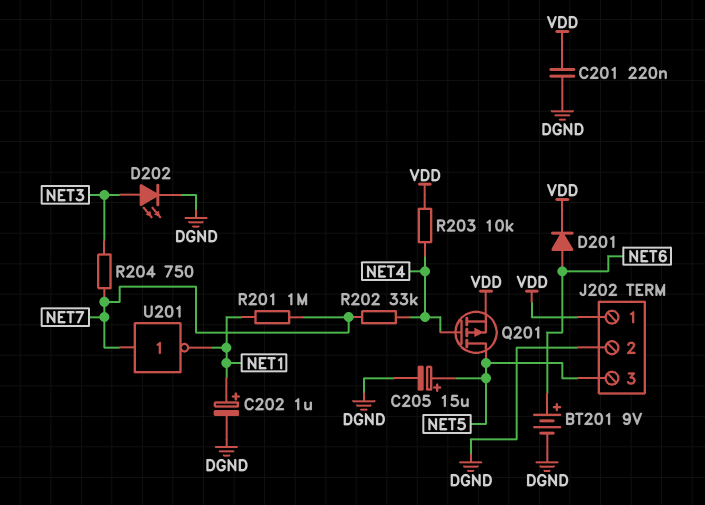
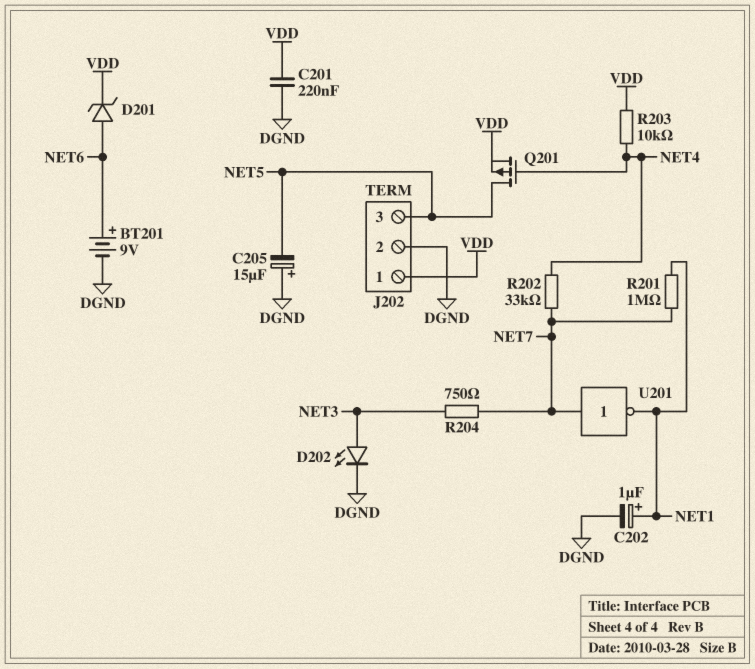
C205: 15uF (plus NET5, minus DGND) -> 15uF (plus DGND, minus NET5)
D201: diode (A NET6, K VDD) -> zener (A NET6, K VDD)

